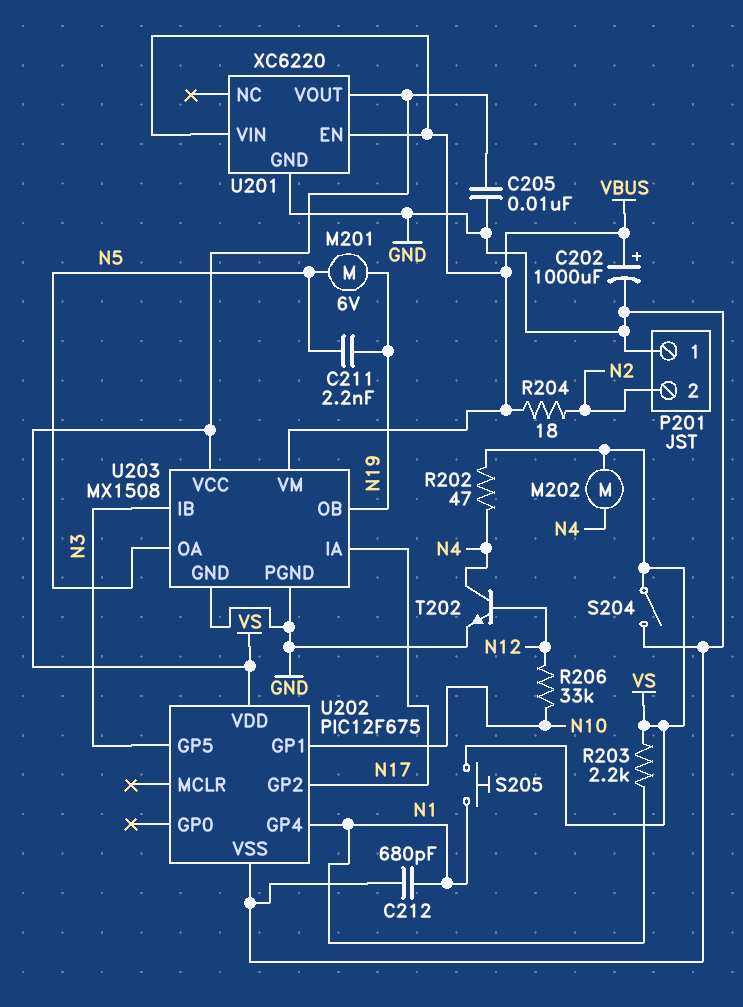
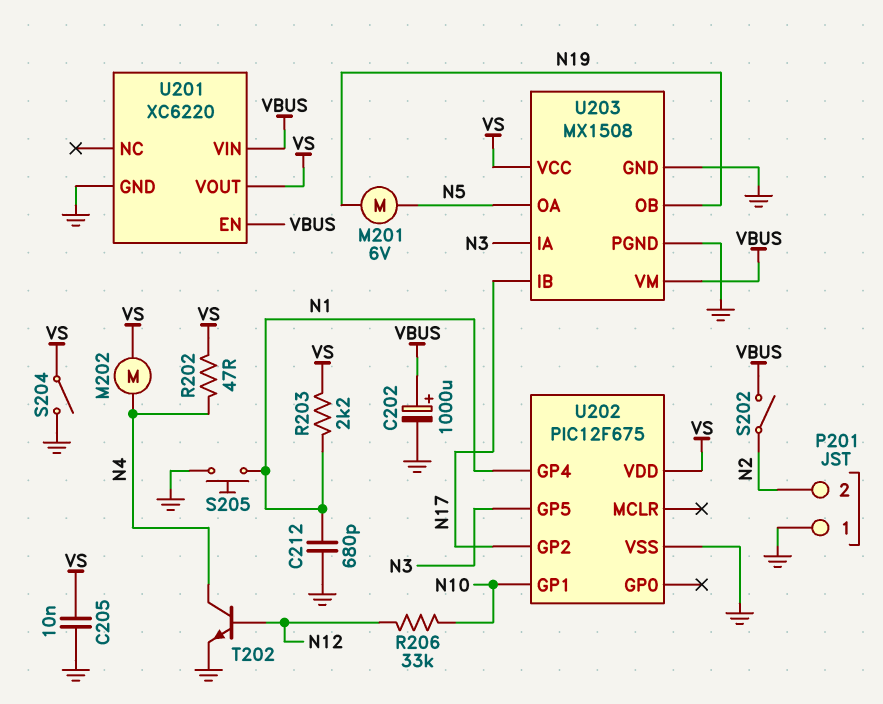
C211: 2.2nF (N5, N19) -> none
R204: 18 (N2, VBUS) -> none
S202: none -> switch (N2, VBUS)
S205: button (N1, VS) -> button (GND, N1)
U203 pin IA: N17 -> N3
U203 pin IB: N3 -> N17

